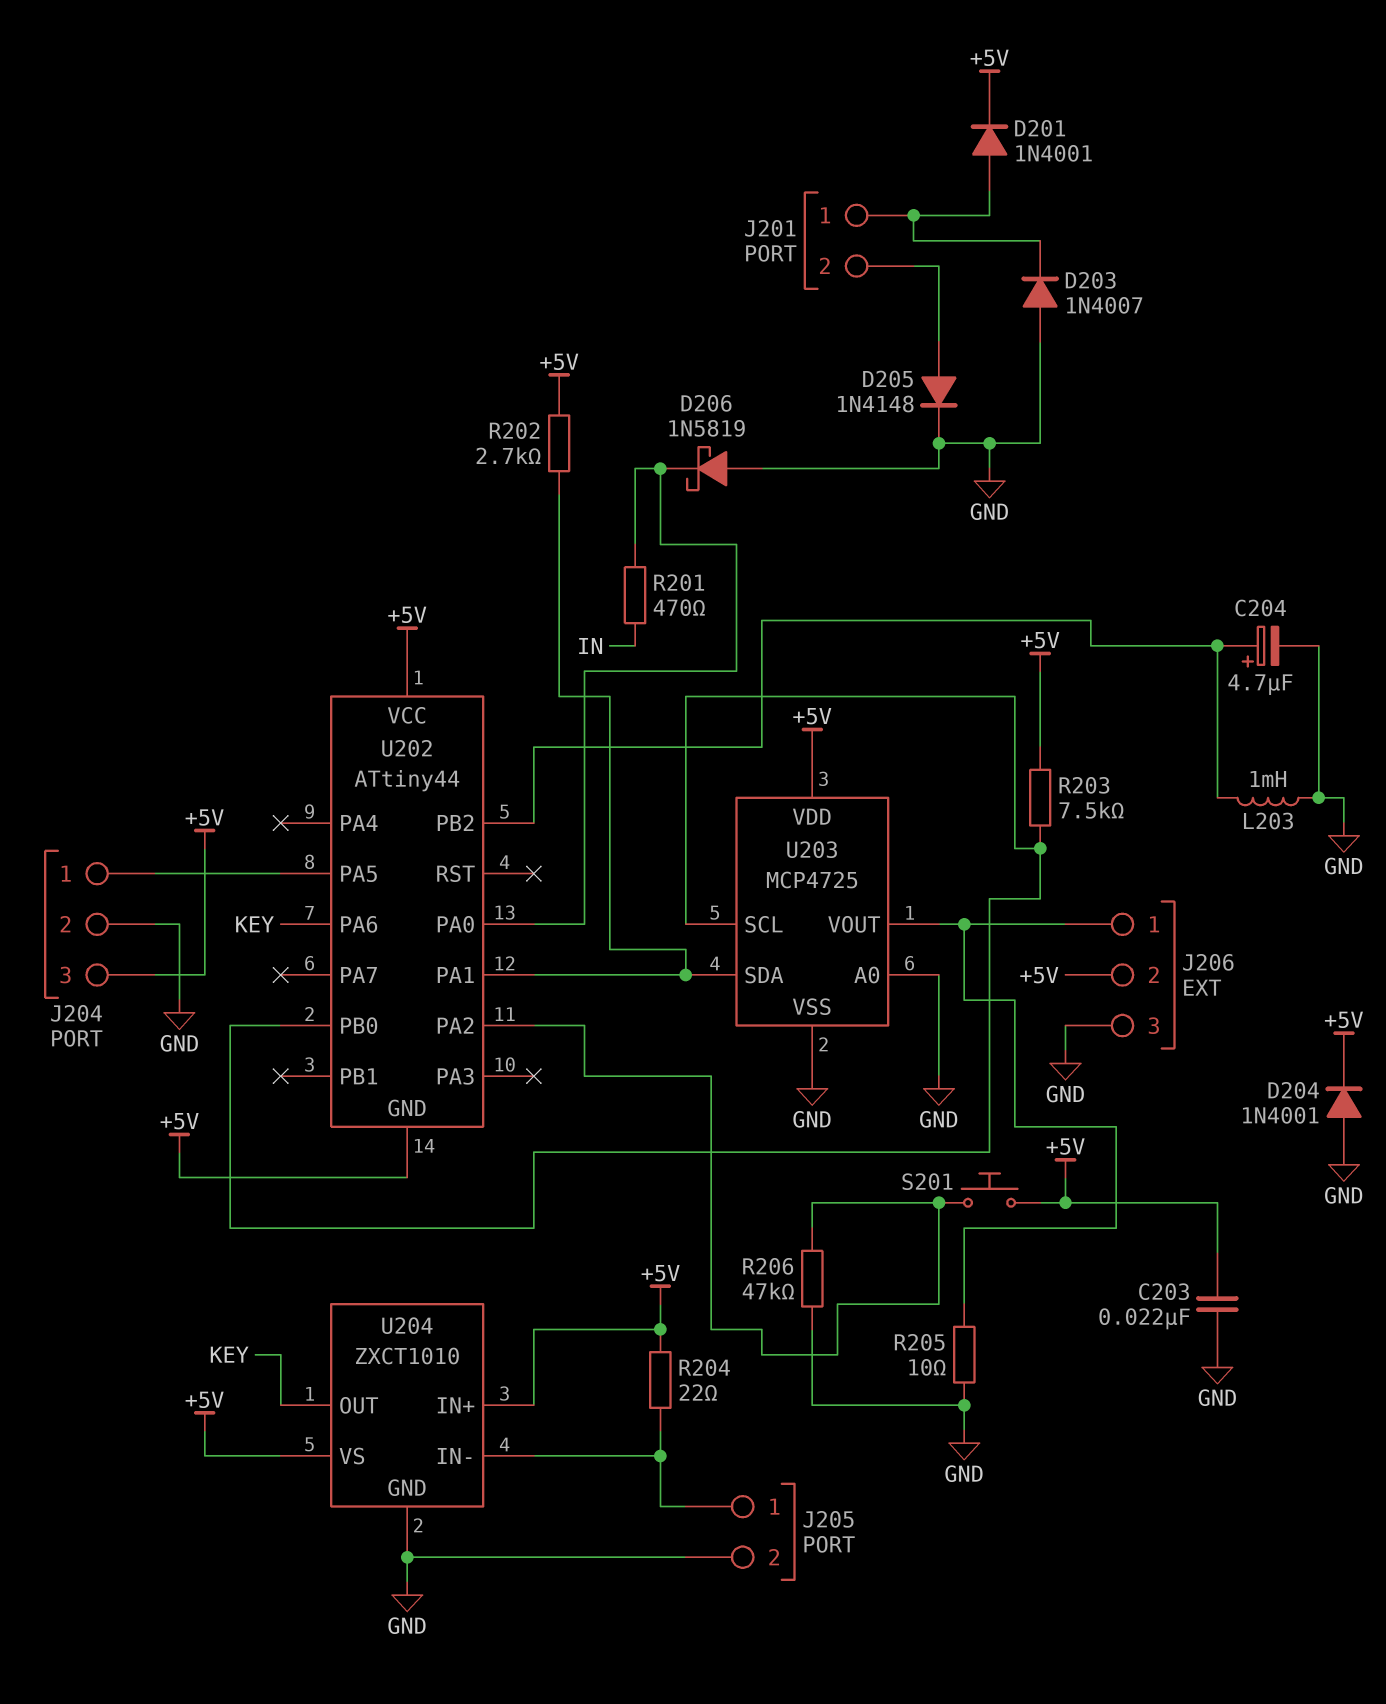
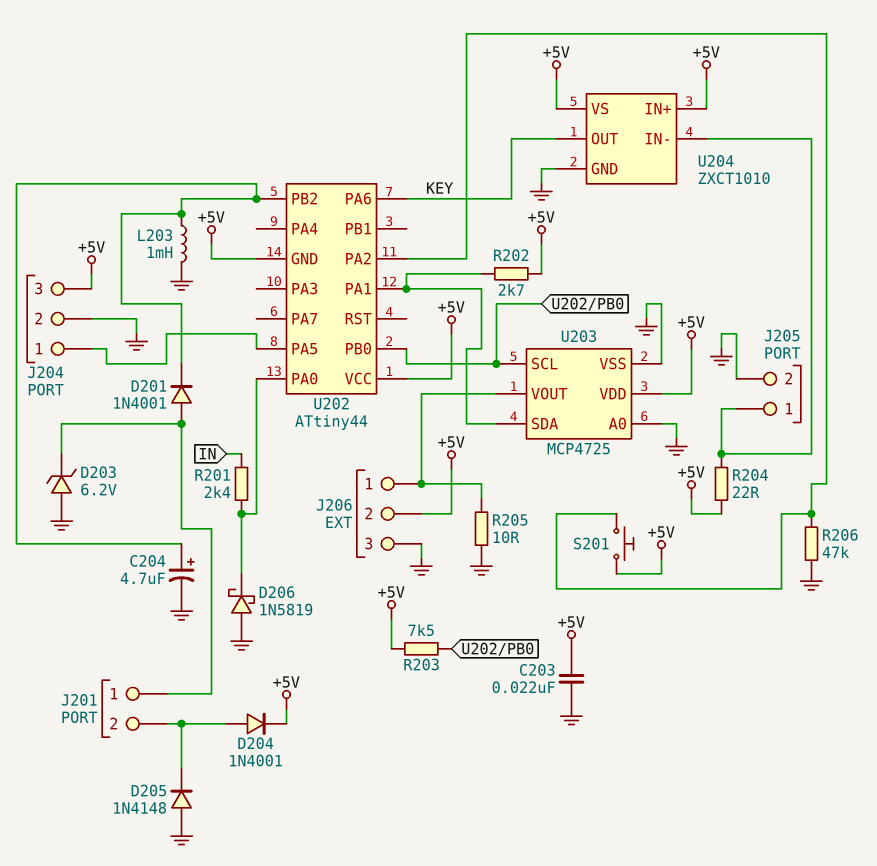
D201: diode 1N4001 (A J201/1, K +5V) -> diode 1N4001 (A J201/1, K U202/PB2)
D203: diode 1N4007 (A GND, K J201/1) -> zener 6.2V (A GND, K J201/1)
D204: diode 1N4001 (A GND, K +5V) -> diode 1N4001 (A J201/2, K +5V)
D205: diode 1N4148 (A J201/2, K GND) -> diode 1N4148 (A GND, K J201/2)
R201: 470 (IN, U202/PA0) -> 2.4k (IN, U202/PA0)

